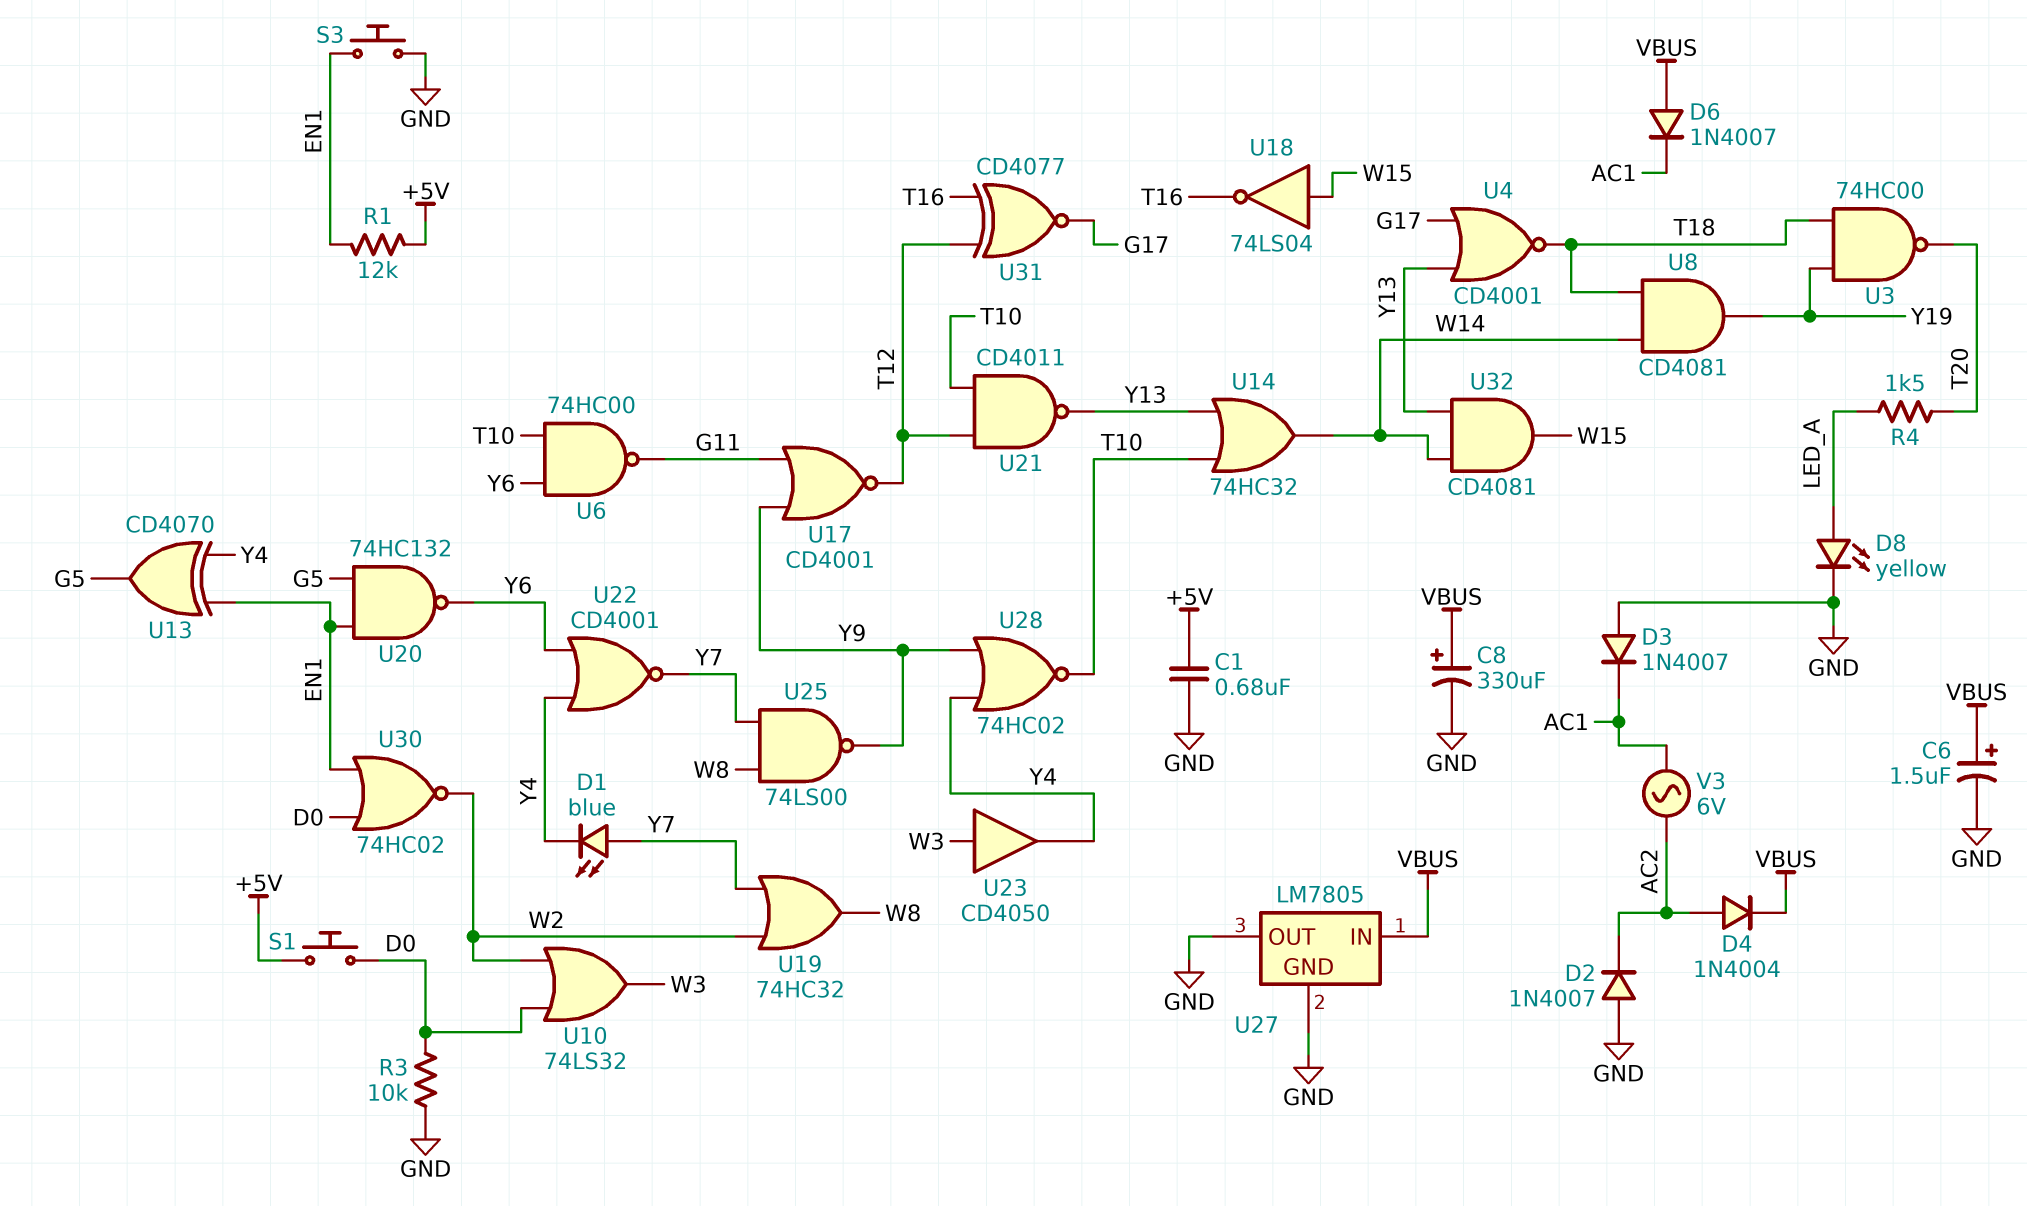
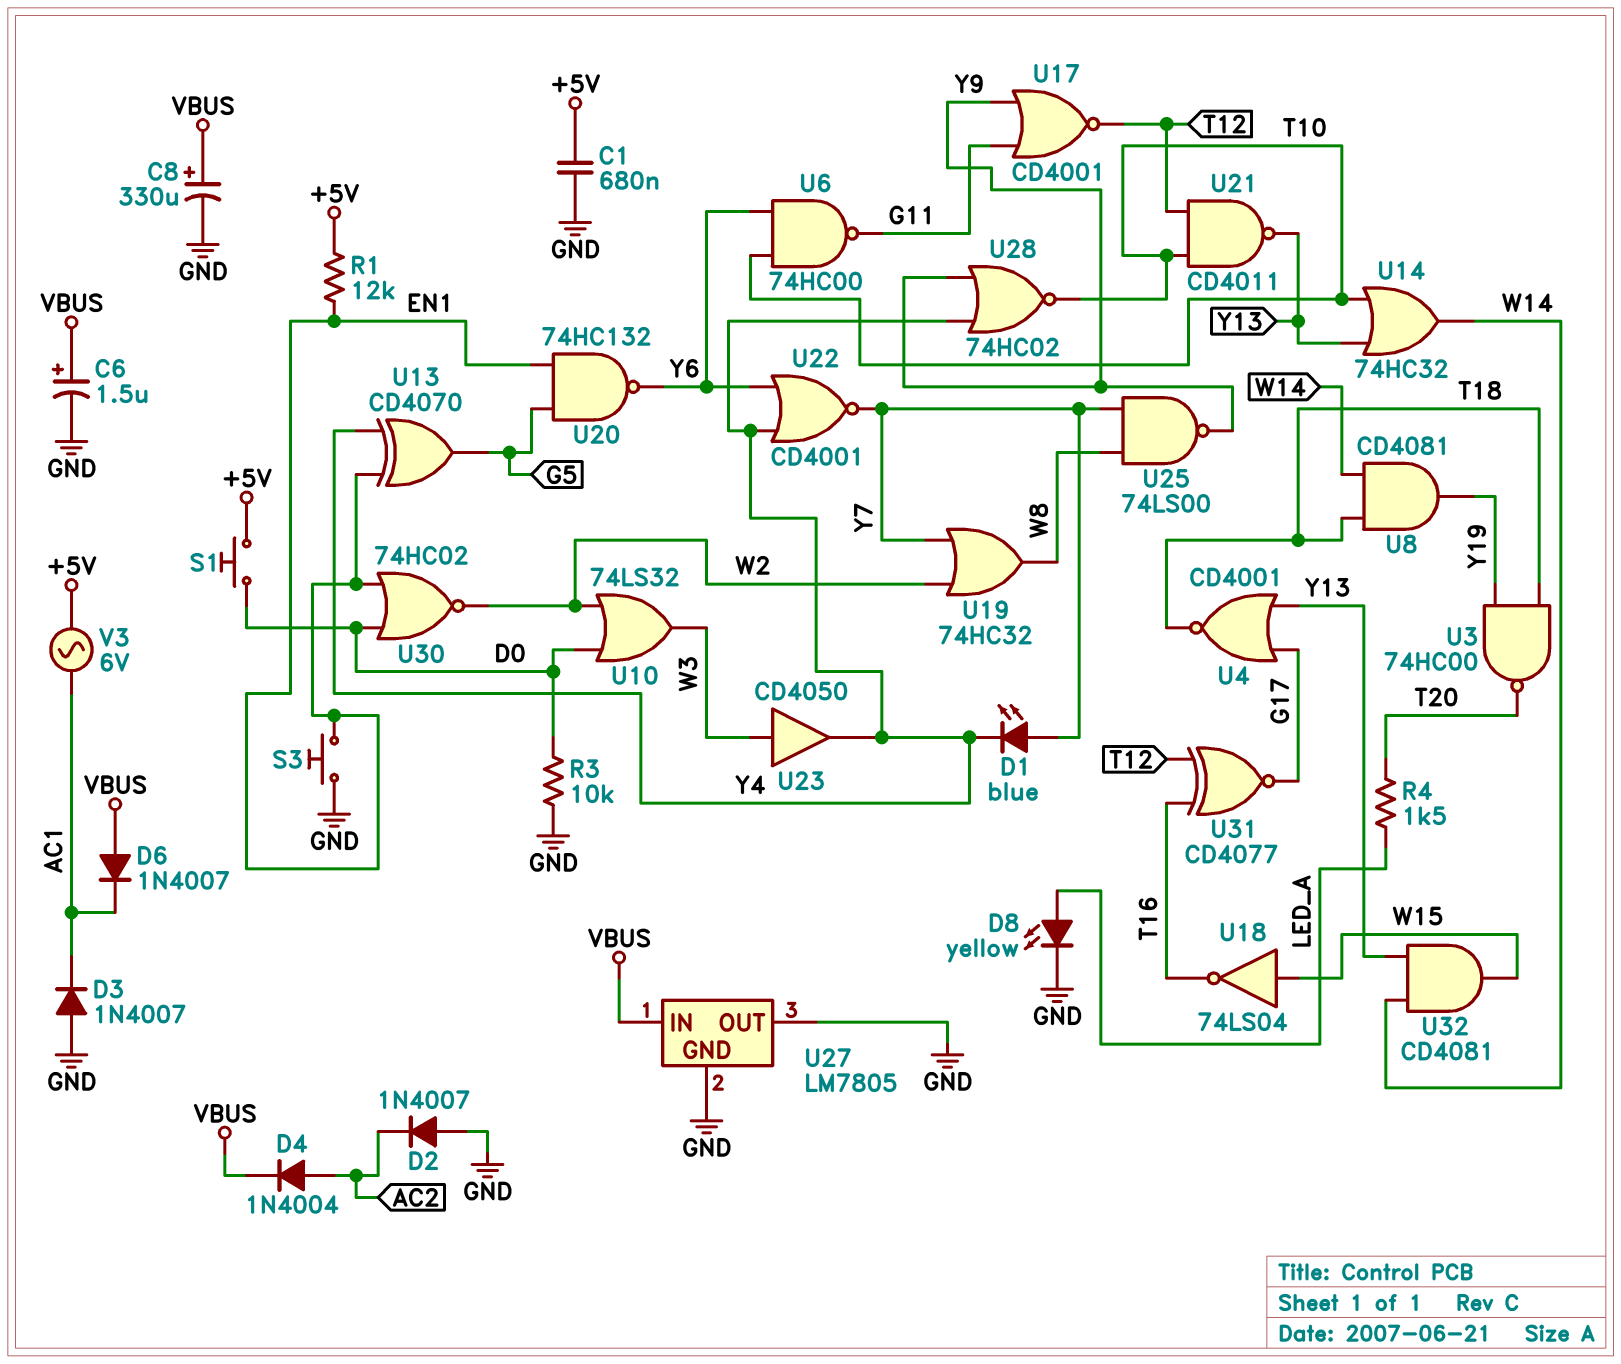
V3: AC 6V (AC1, AC2) -> AC 6V (+5V, AC1)

